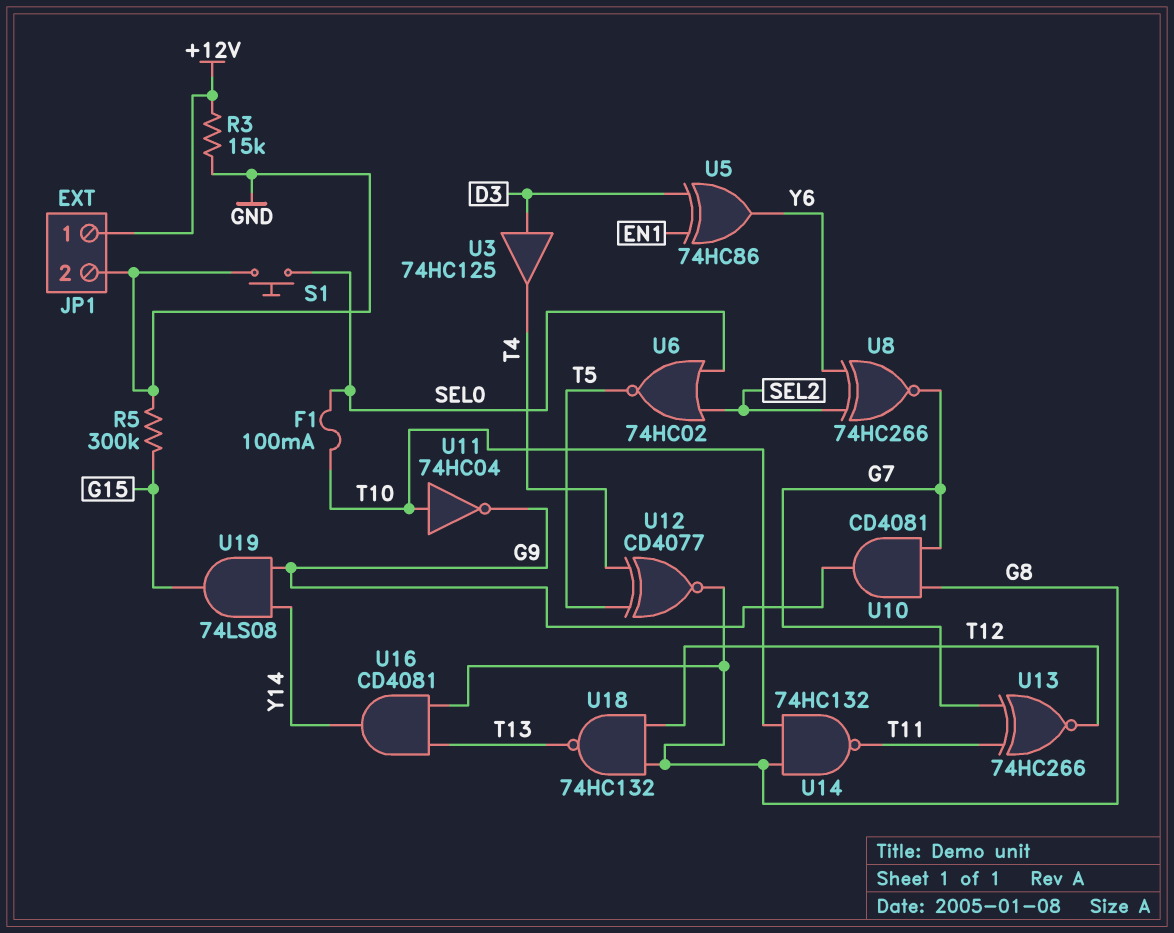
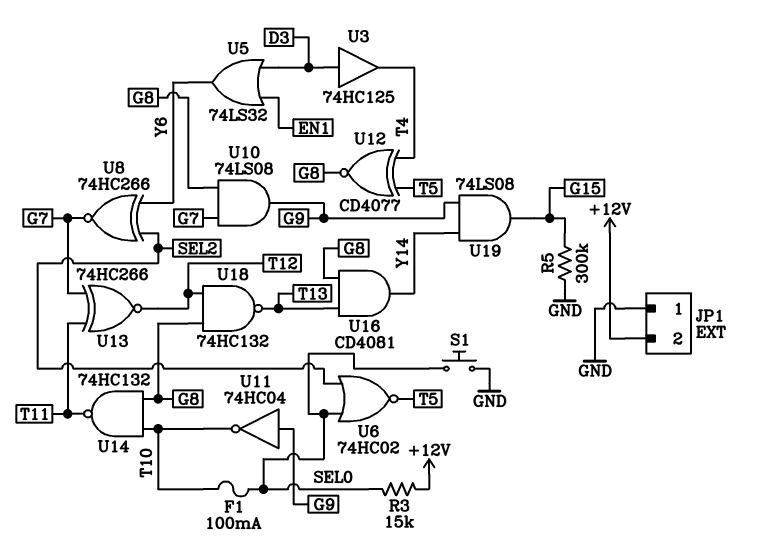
JP1 pin 1: +12V -> GND
JP1 pin 2: GND -> +12V
R3: 15k (+12V, GND) -> 15k (+12V, SEL0)
U5: XOR 74HC86 (in D3, in EN1, out Y6) -> OR 74LS32 (in D3, in EN1, out Y6)
U10: AND CD4081 (in G7, in G8, out G9) -> AND 74LS08 (in G7, in G8, out G9)
U11: NOT 74HC04 (in T10, out G9) -> NOT 74HC04 (in G9, out T10)

